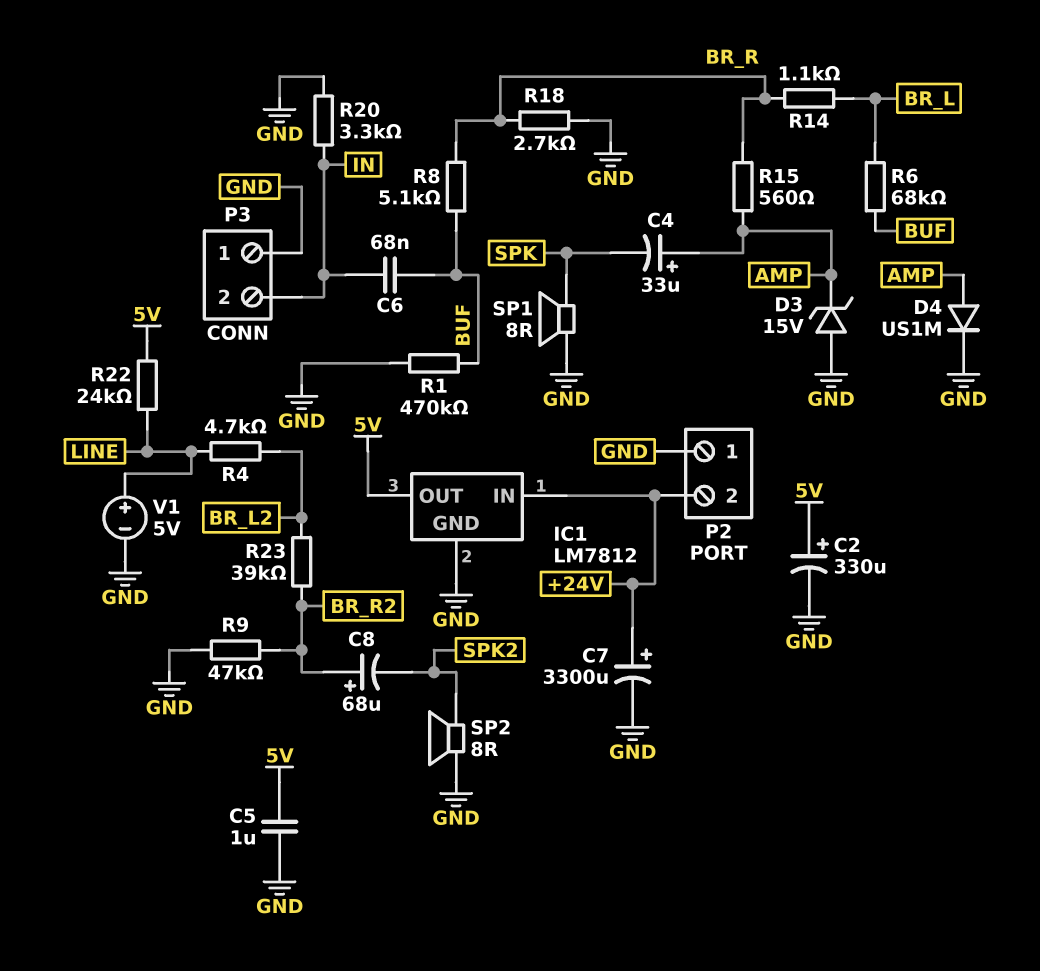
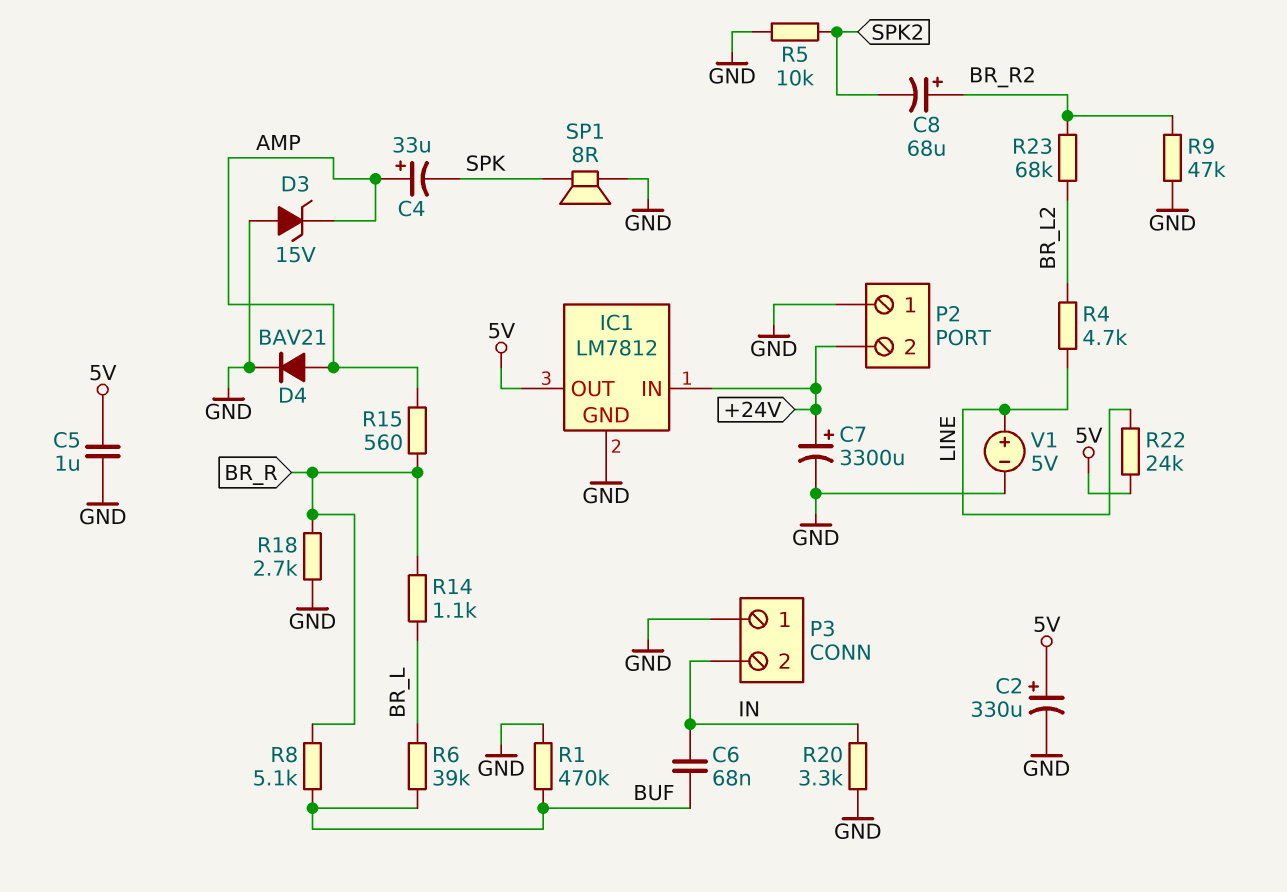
D4: diode US1M (A AMP, K GND) -> diode BAV21 (A AMP, K GND)
R5: none -> 10k (GND, SPK2)
R6: 68k (BR_L, BUF) -> 39k (BR_L, BUF)
R23: 39k (BR_L2, BR_R2) -> 68k (BR_L2, BR_R2)
SP2: speaker 8R (GND, SPK2) -> none

